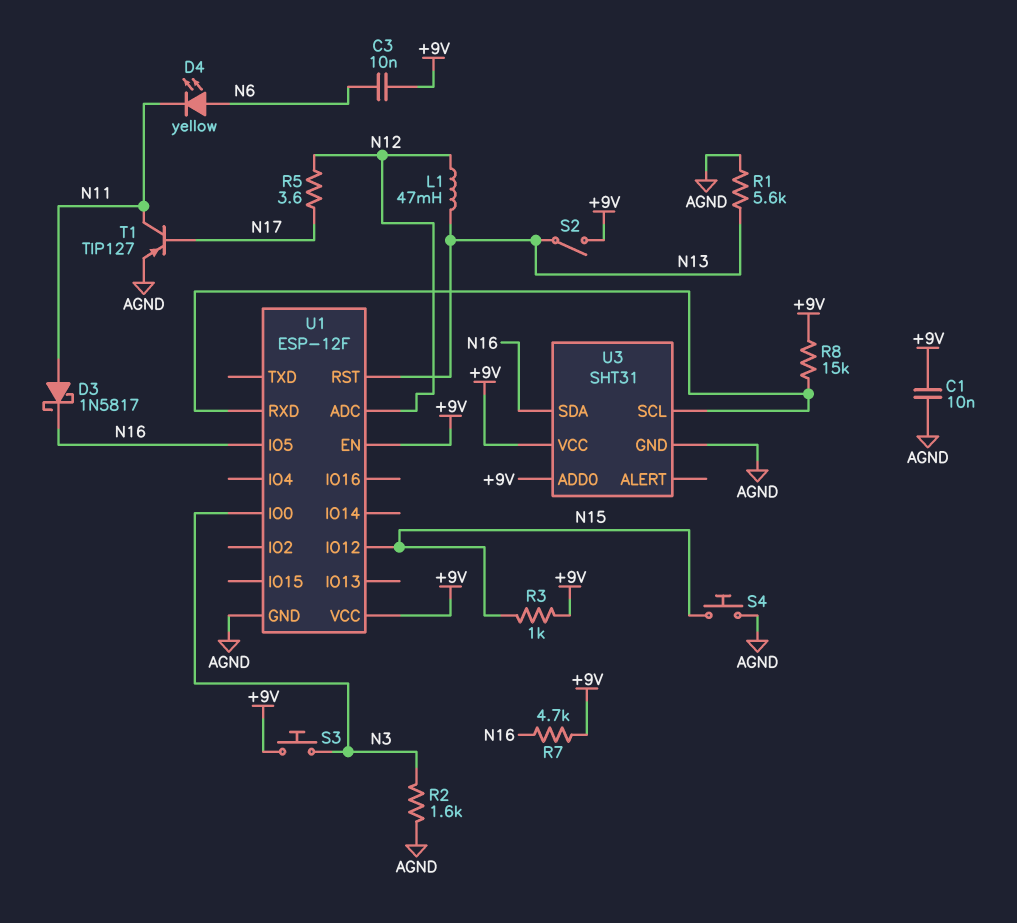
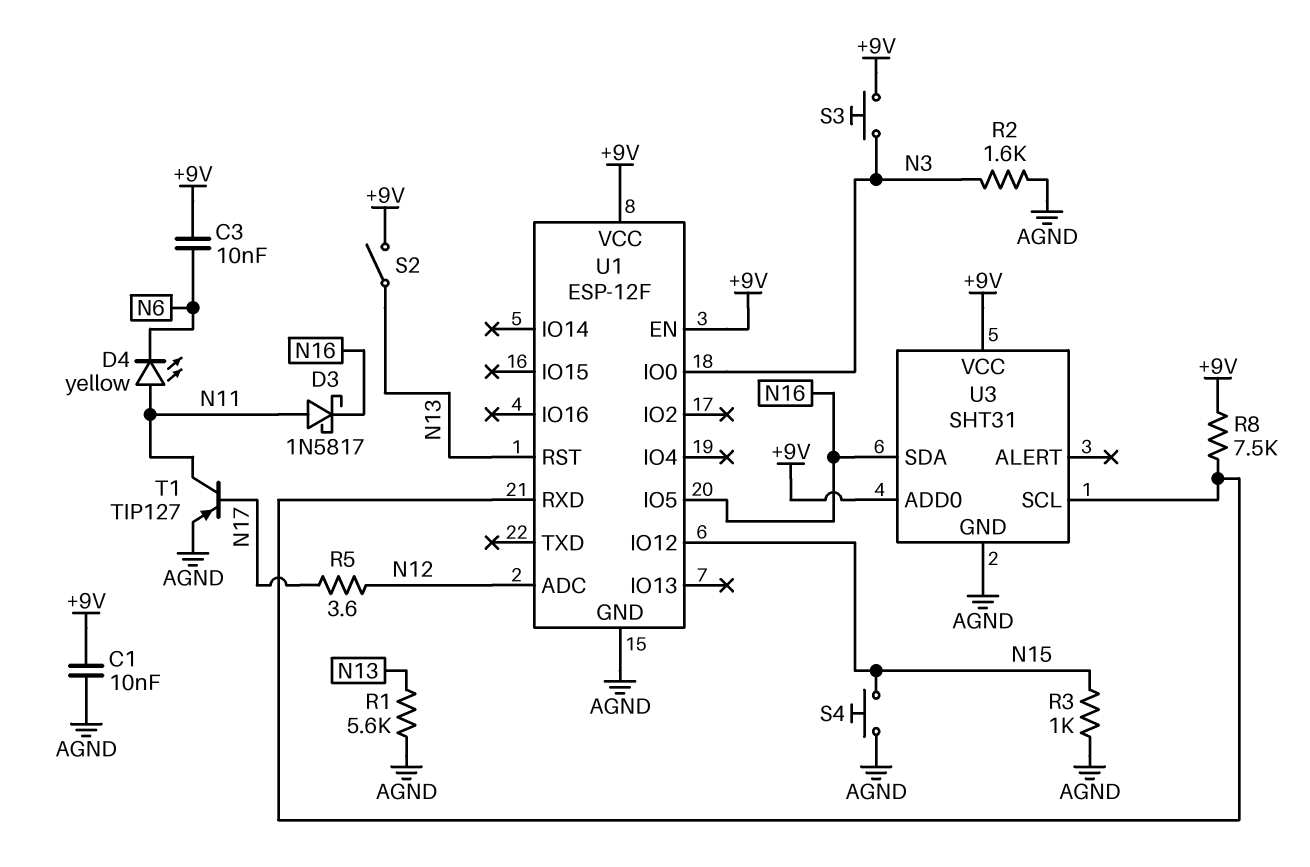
D4: LED yellow (A N6, K N11) -> LED yellow (A N11, K N6)
L1: 47mH (N12, N13) -> none
R3: 1k (+9V, N15) -> 1k (AGND, N15)
R7: 4.7k (+9V, N16) -> none
R8: 15k (+9V, U1/RXD) -> 7.5k (+9V, U1/RXD)

